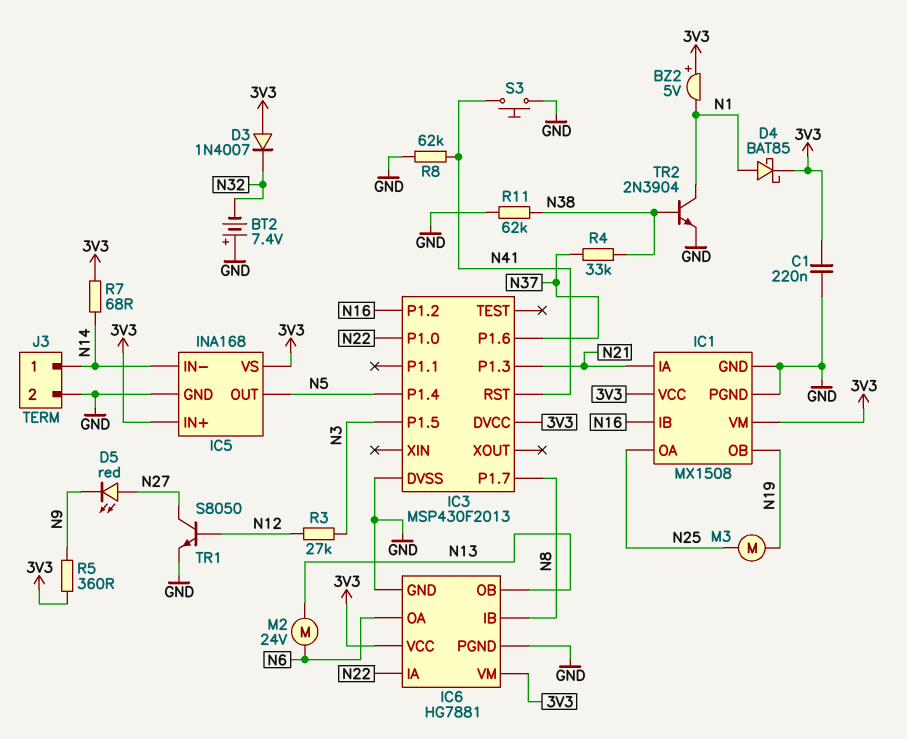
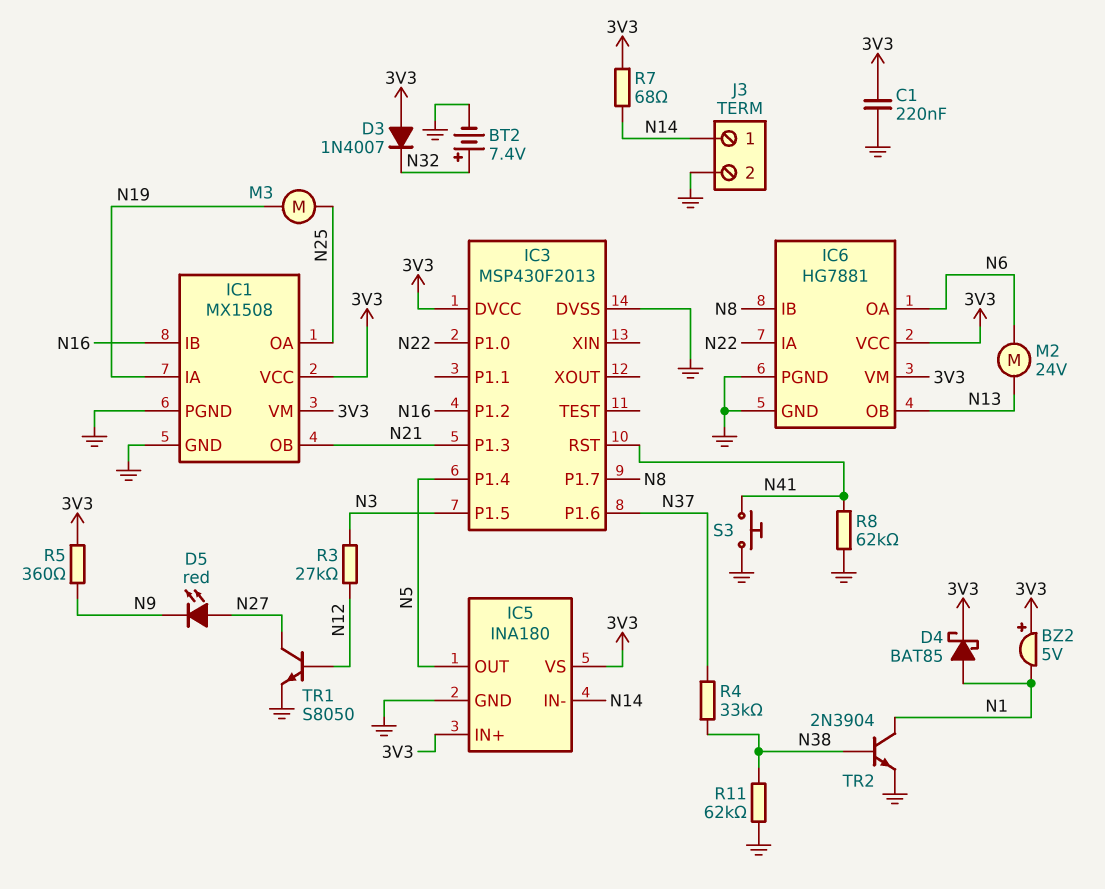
BT2: 7.4V (plus GND, minus N32) -> 7.4V (plus N32, minus GND)
IC1 pin IA: N21 -> N19
IC1 pin OB: N19 -> N21
IC5: INA168 -> INA180

